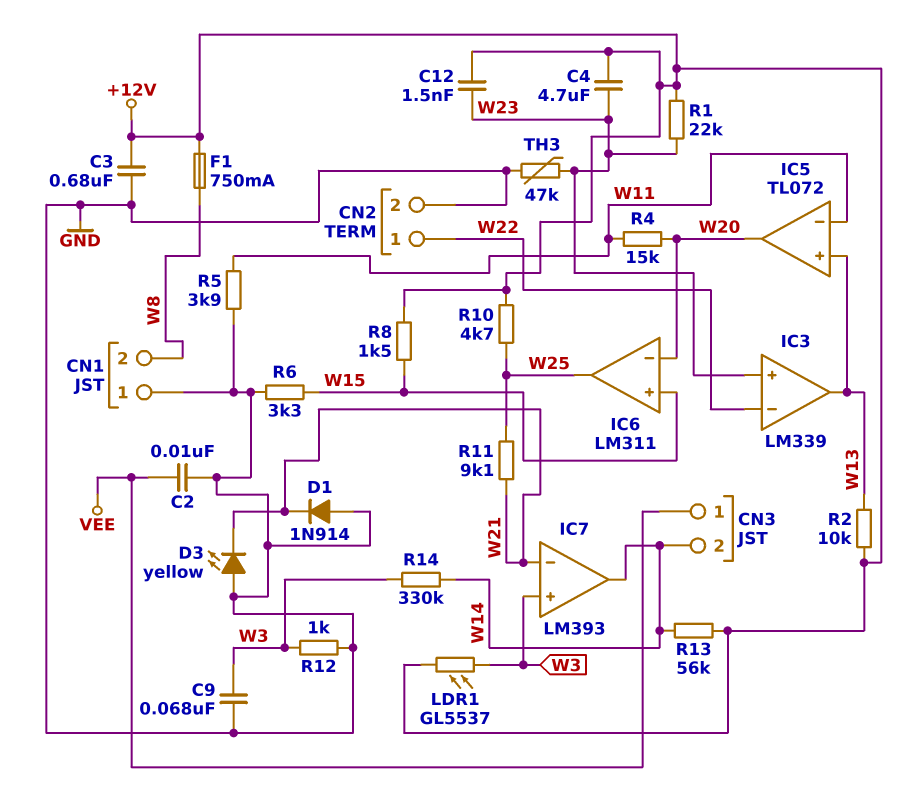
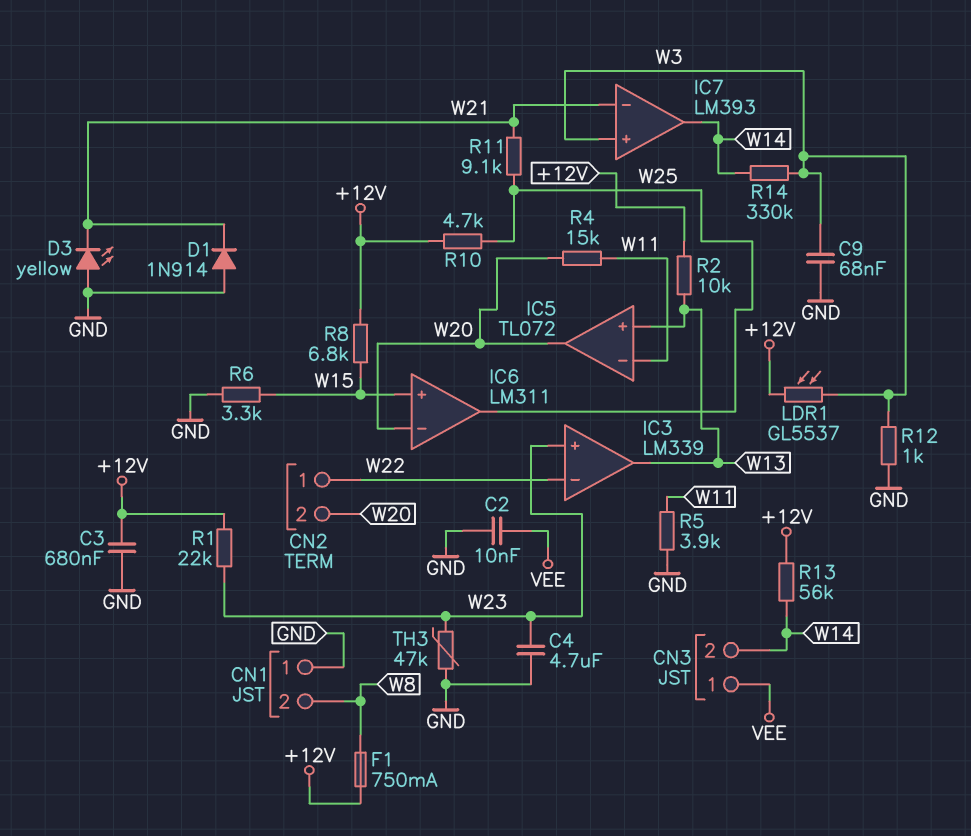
C4: 4.7uF (+12V, W23) -> 4.7uF (GND, W23)
C12: 1.5nF (+12V, W23) -> none
CN2 pin 2: GND -> W20
R8: 1.5k (+12V, W15) -> 6.8k (+12V, W15)

